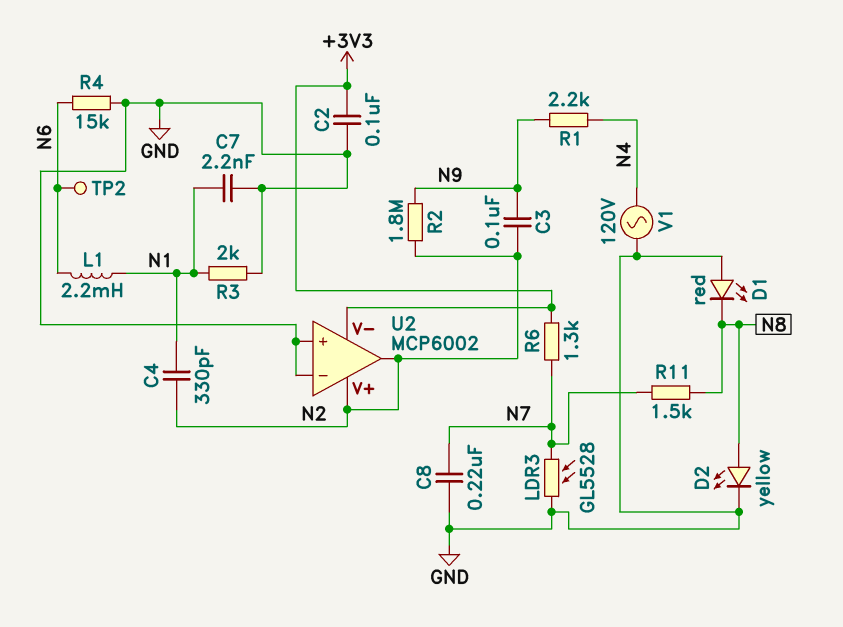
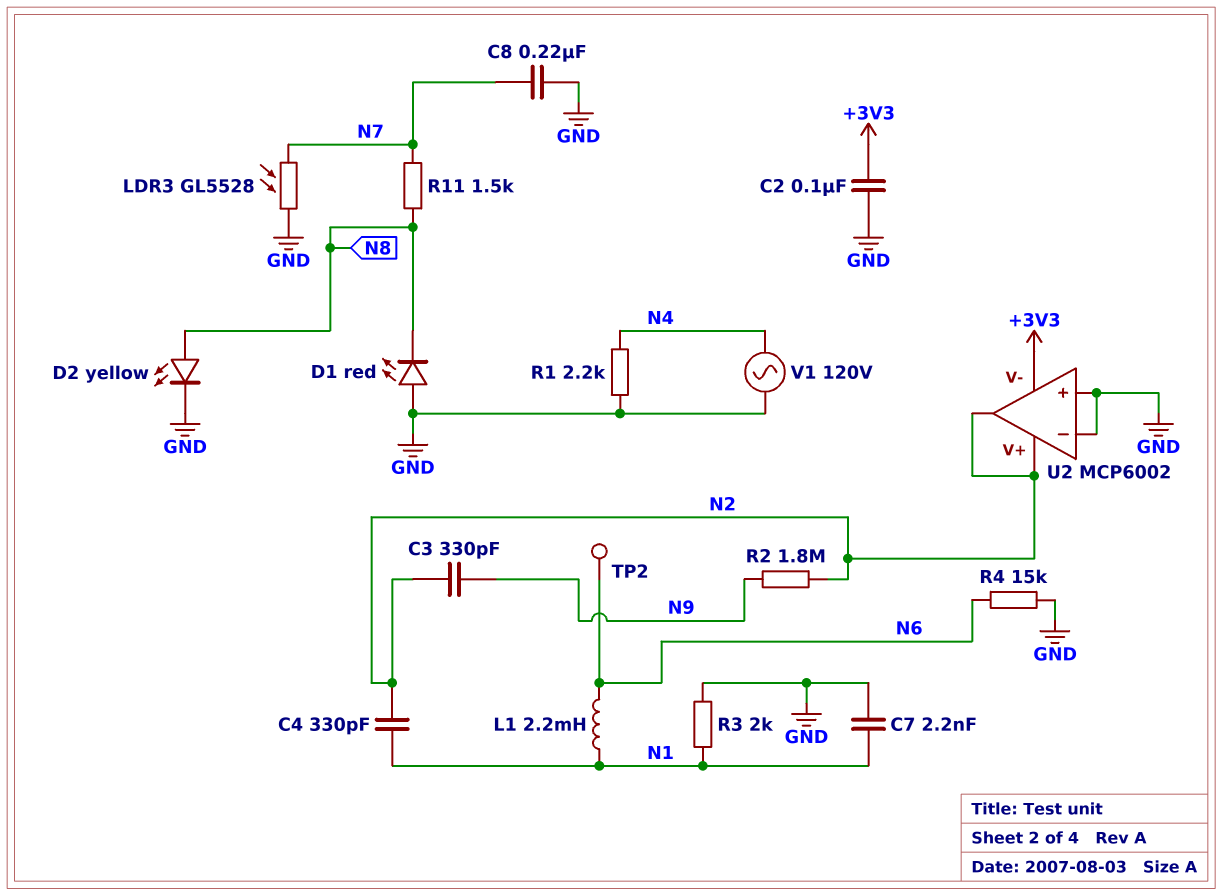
C3: 100nF (N2, N9) -> 330pF (N2, N9)
R1: 2.2k (N4, N9) -> 2.2k (GND, N4)
R6: 1.3k (+3V3, N7) -> none

